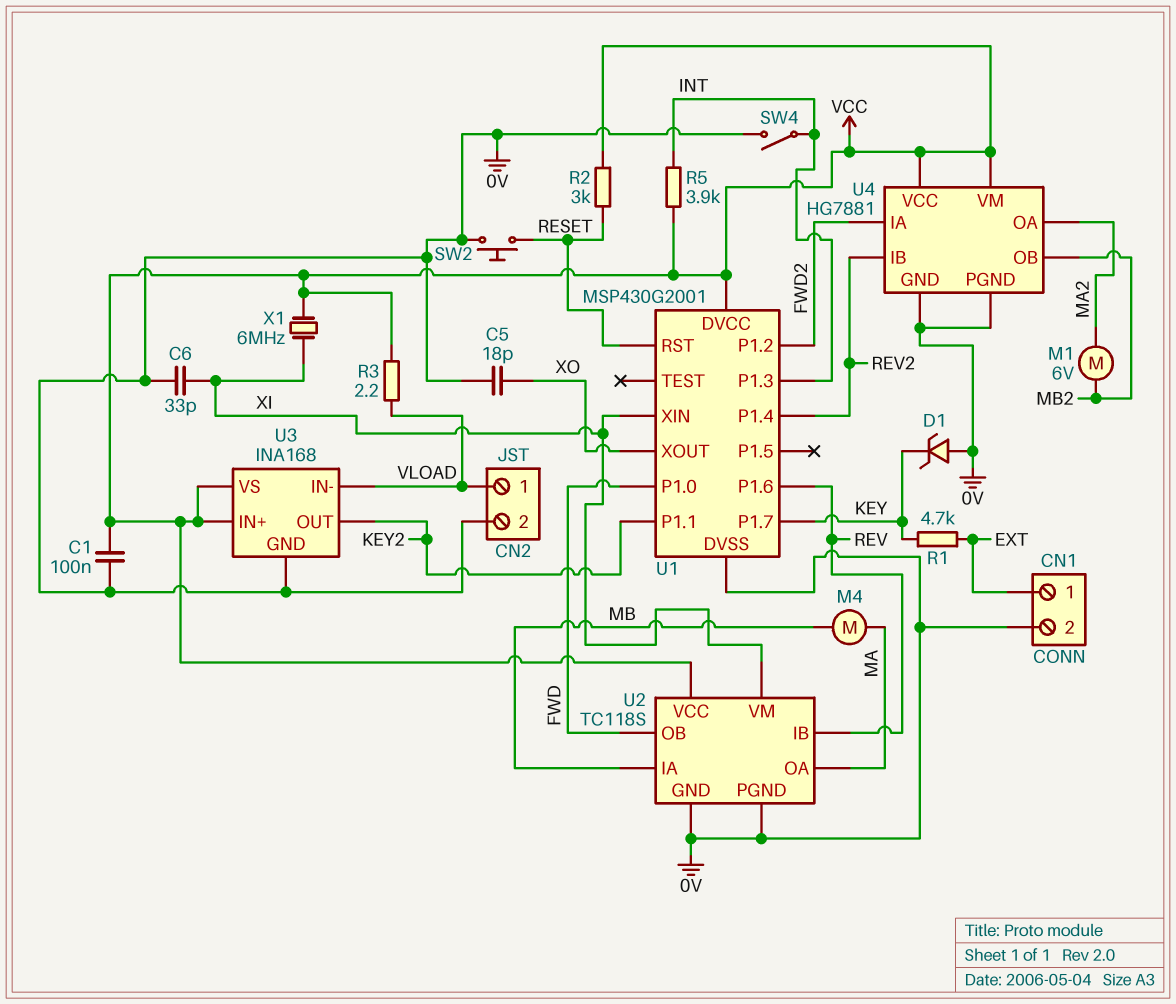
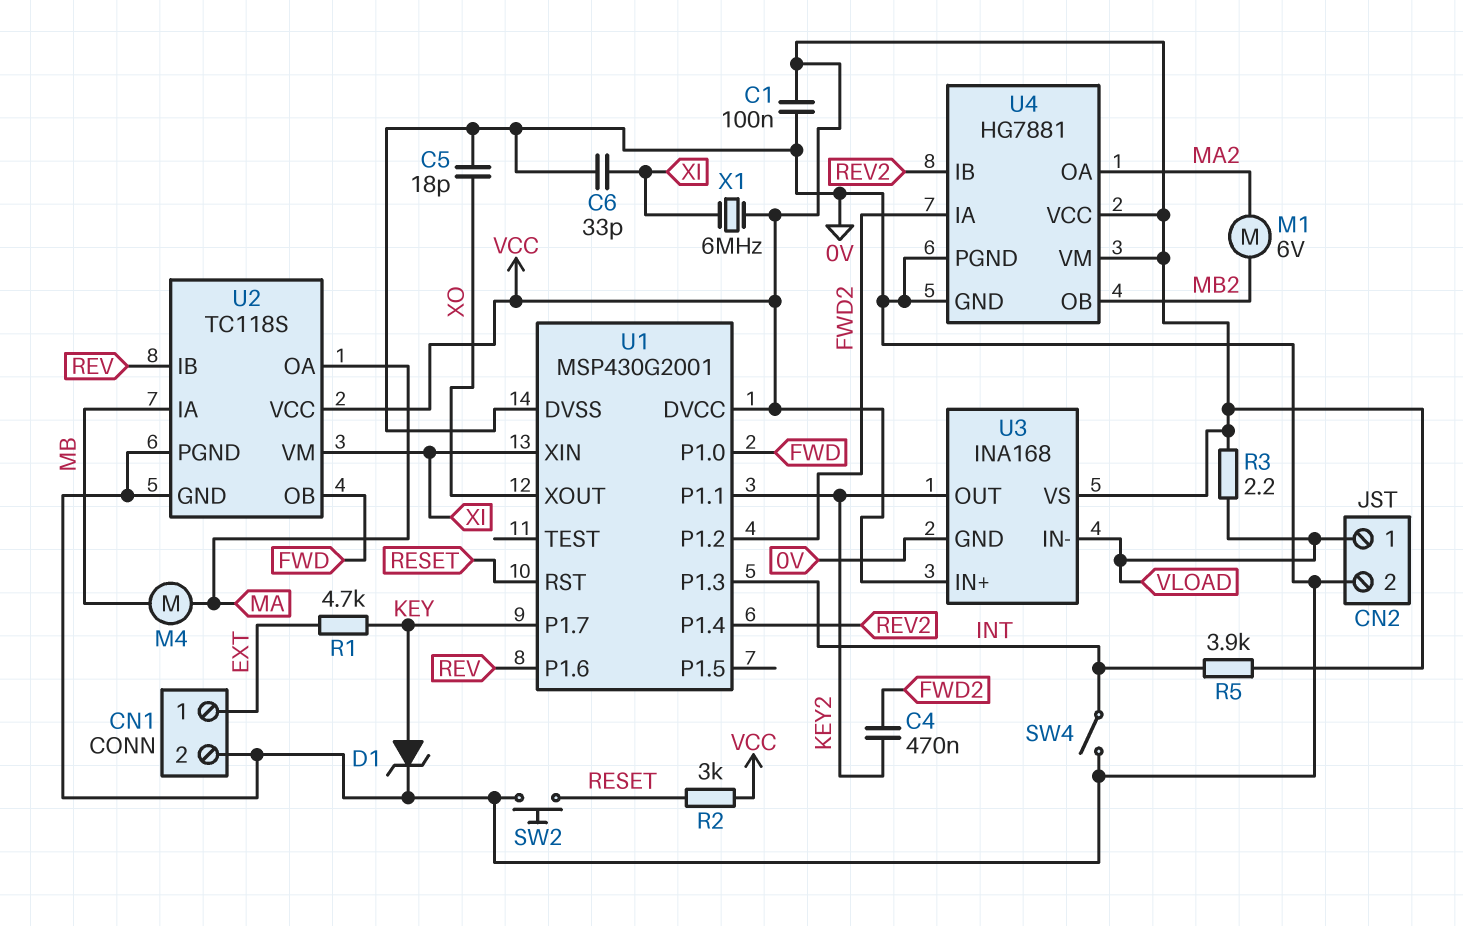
C4: none -> 470nF (FWD2, KEY2)
D1: zener (A 0V, K KEY) -> zener (A KEY, K 0V)

